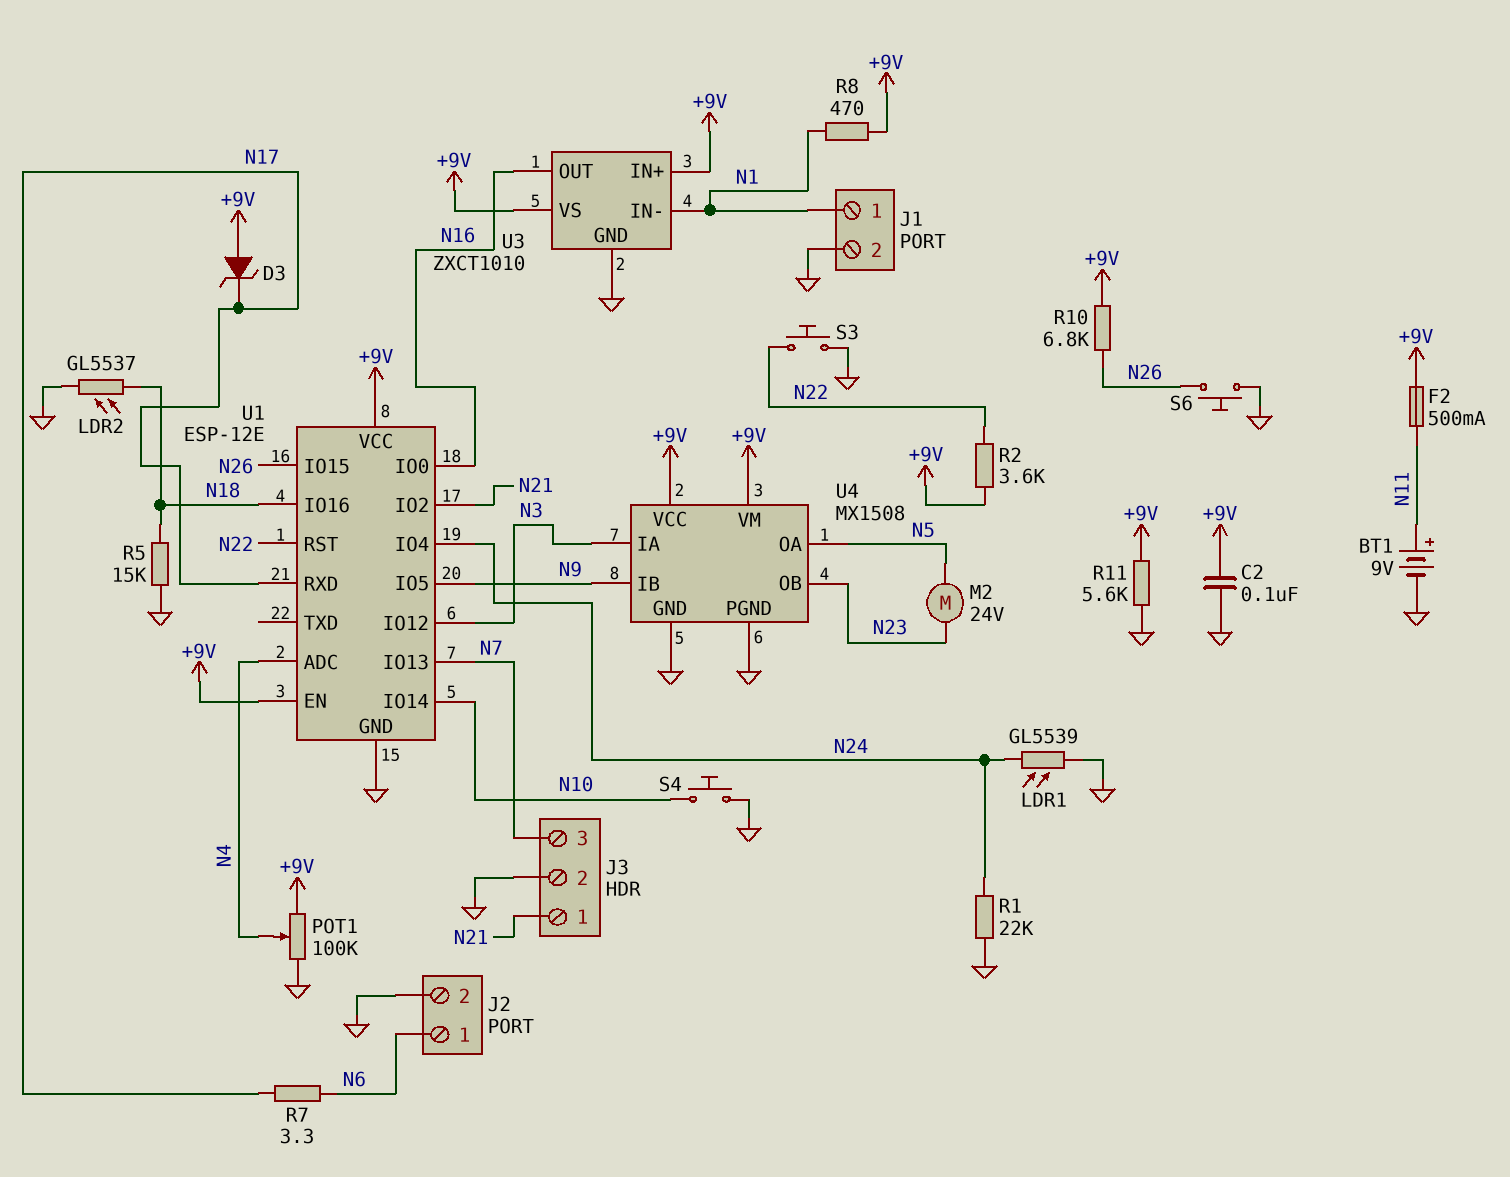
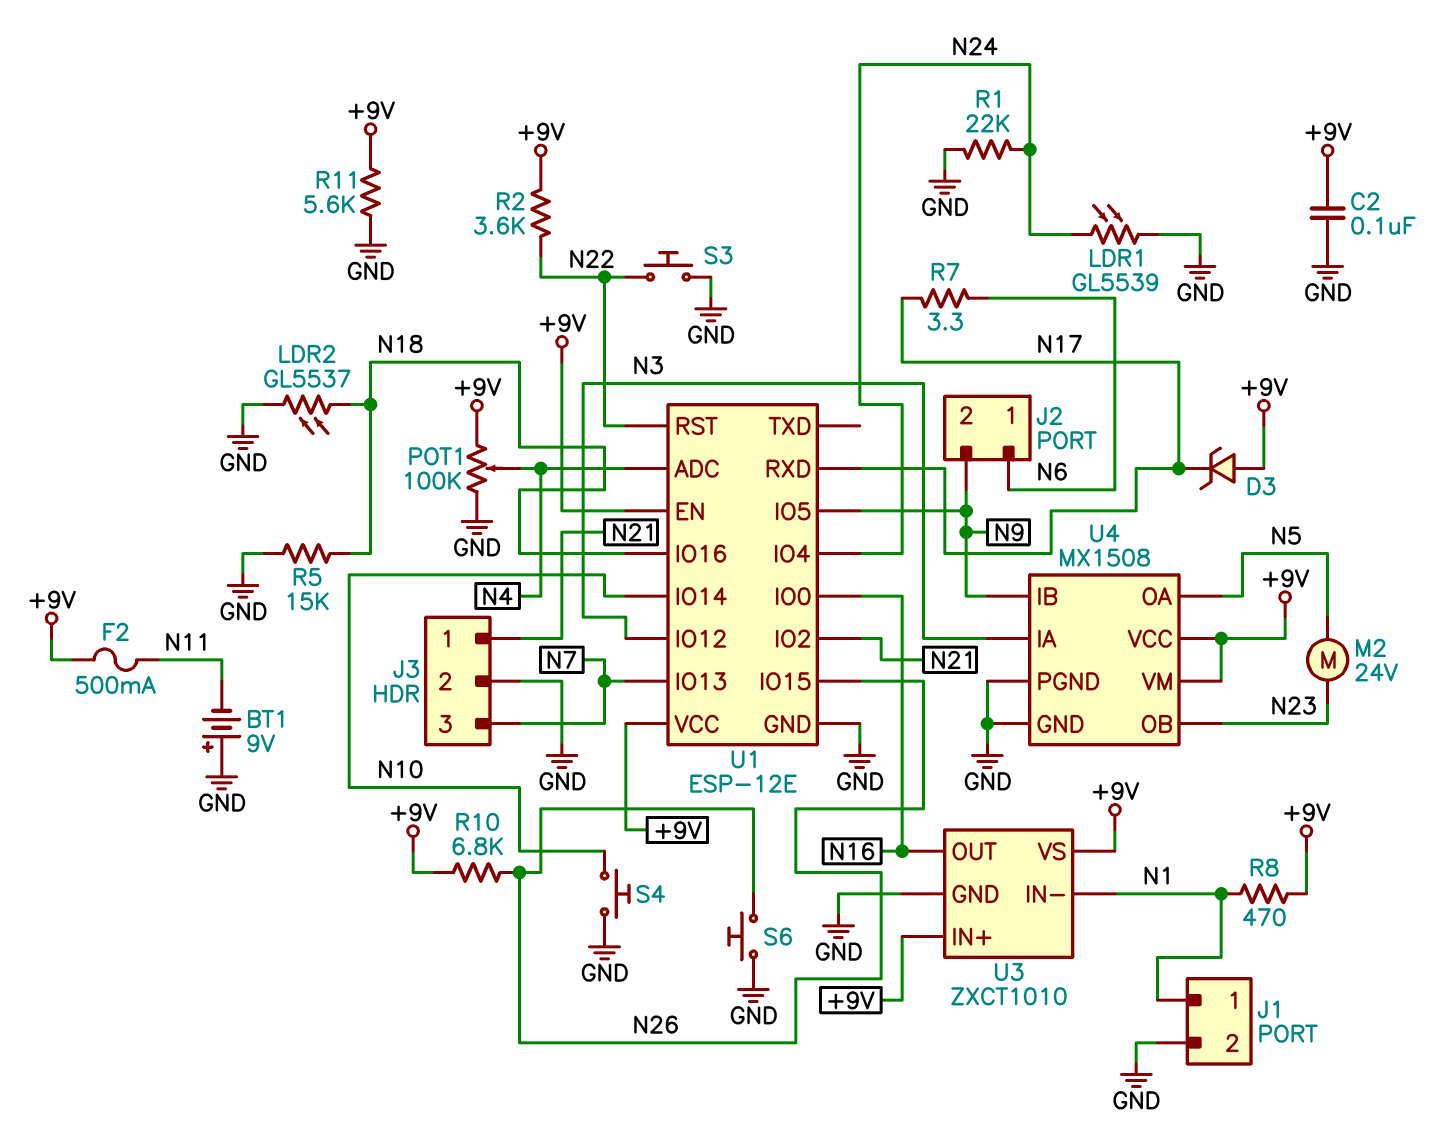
BT1: 9V (plus N11, minus GND) -> 9V (plus GND, minus N11)
J2 pin 2: GND -> N9

